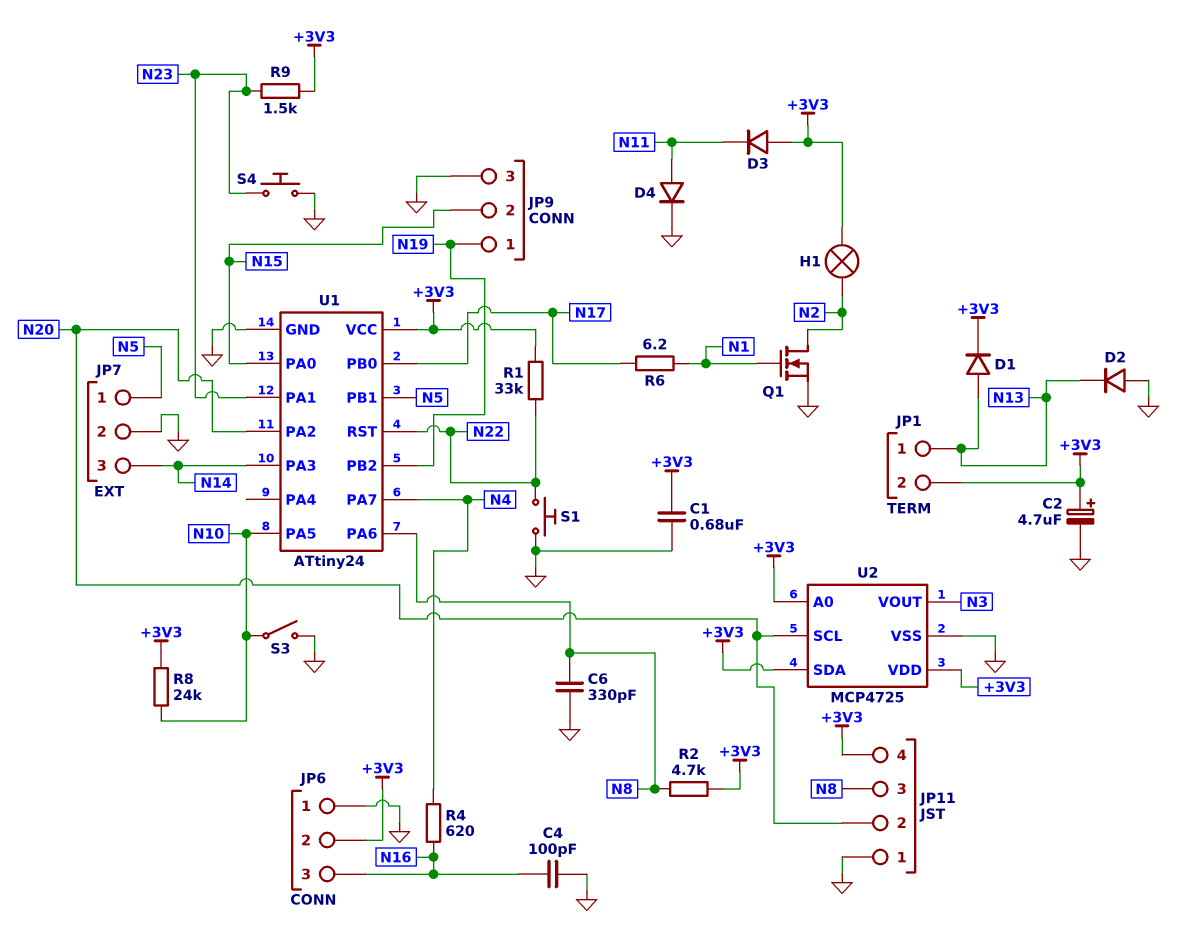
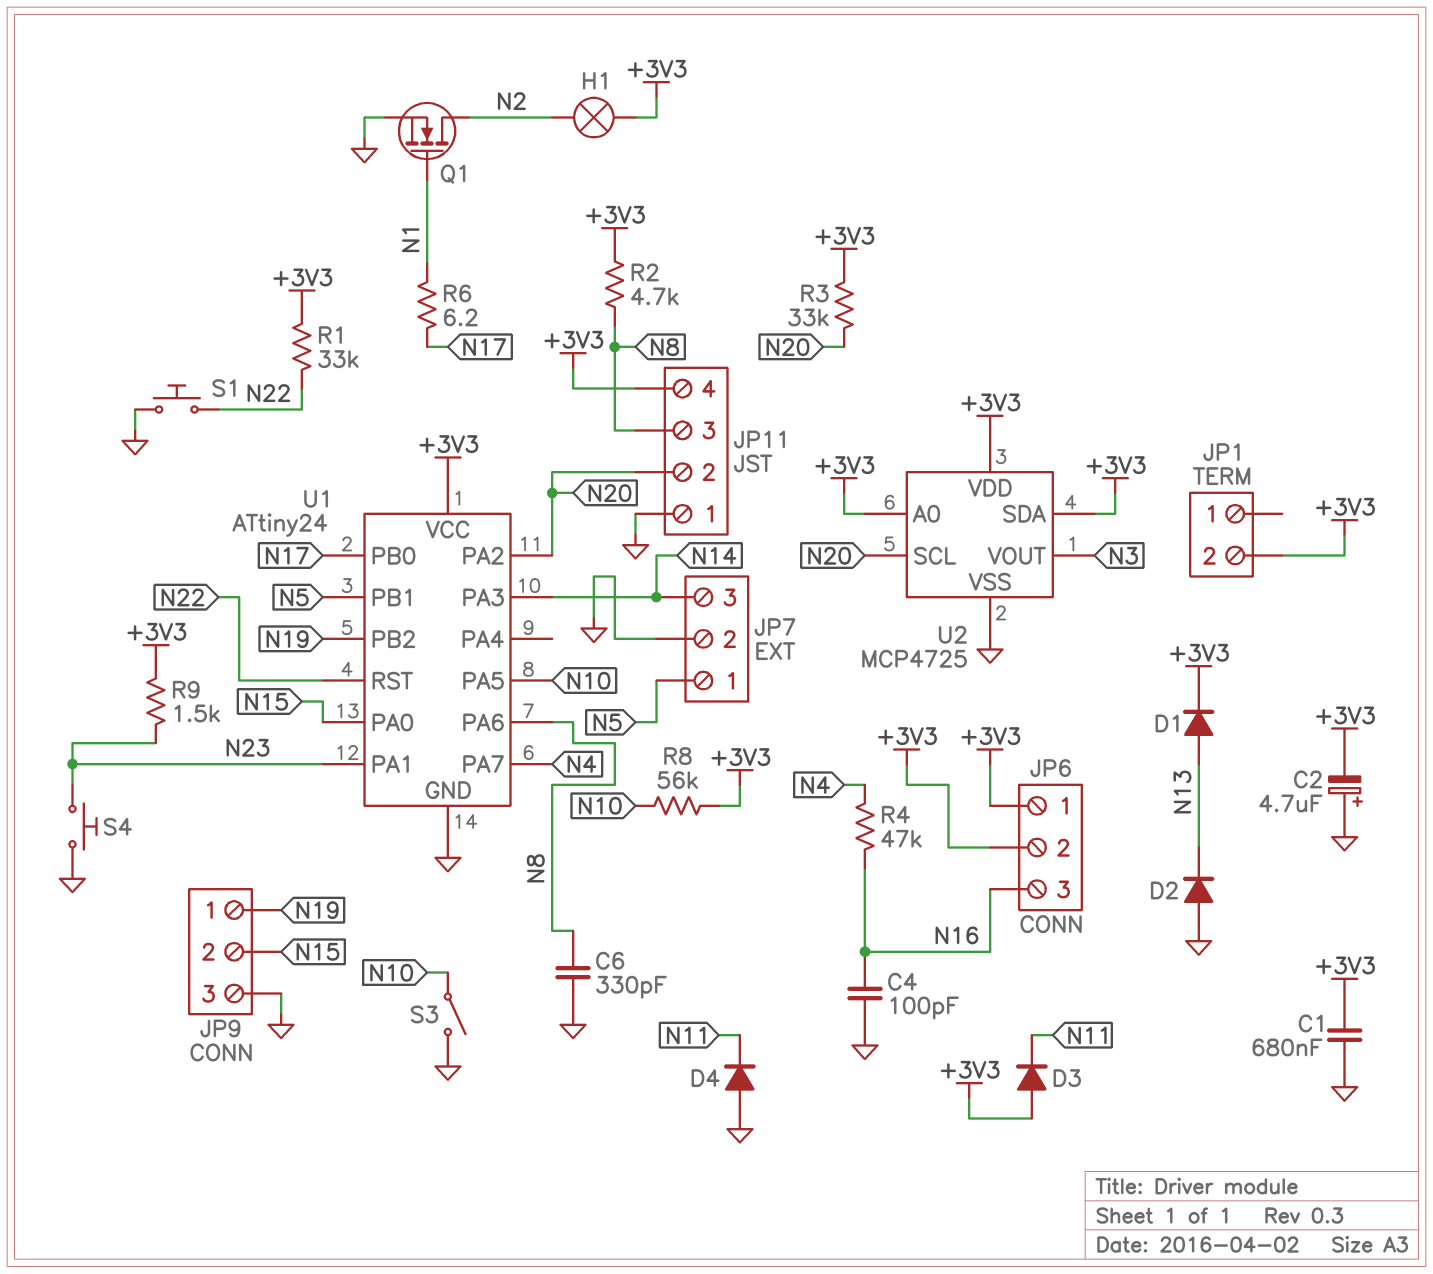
C2: 4.7uF (plus +3V3, minus GND) -> 4.7uF (plus GND, minus +3V3)
D4: diode (A N11, K GND) -> diode (A GND, K N11)
JP1 pin 1: N13 -> none
JP6 pin 1: GND -> +3V3
R3: none -> 33k (+3V3, N20)
R4: 620 (N4, N16) -> 47k (N4, N16)
R8: 24k (+3V3, N10) -> 56k (+3V3, N10)

